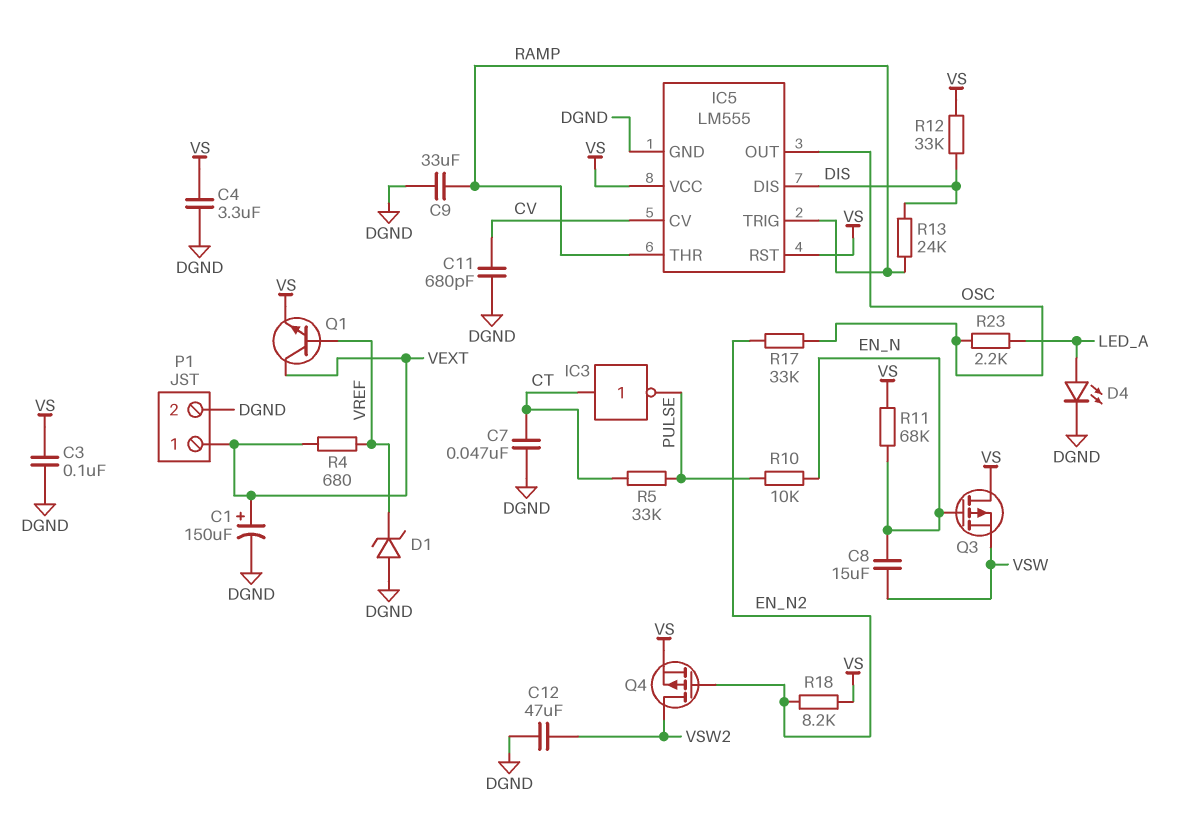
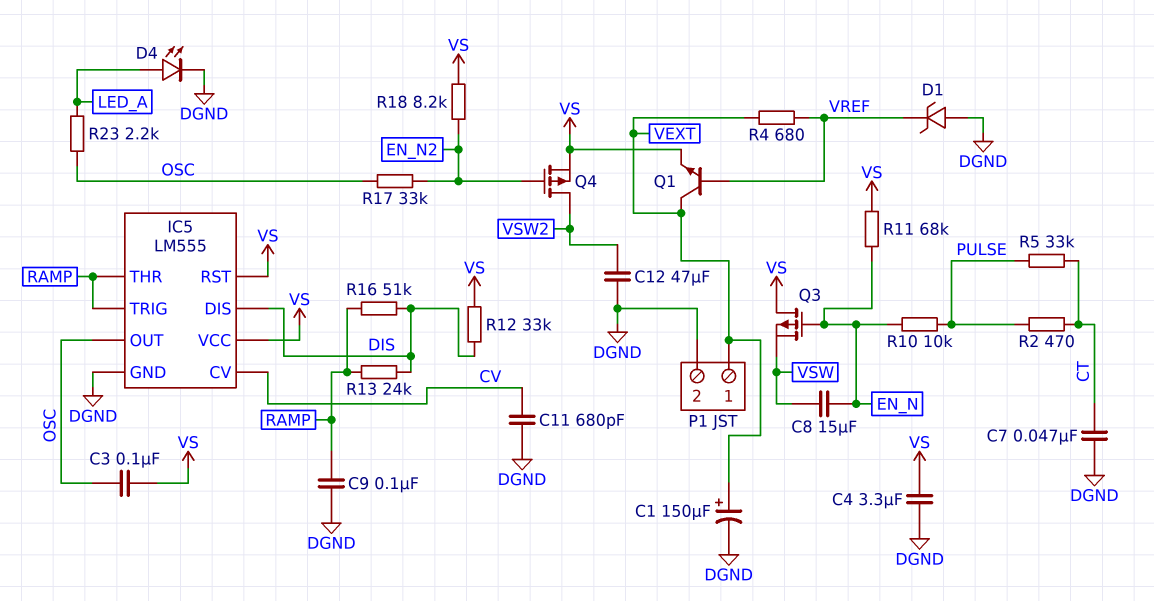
C3: 100nF (DGND, VS) -> 100nF (OSC, VS)
C9: 33uF (DGND, RAMP) -> 100nF (DGND, RAMP)
IC3: NOT (in CT, out PULSE) -> none
R2: none -> 470 (CT, PULSE)
R16: none -> 51k (DIS, RAMP)

